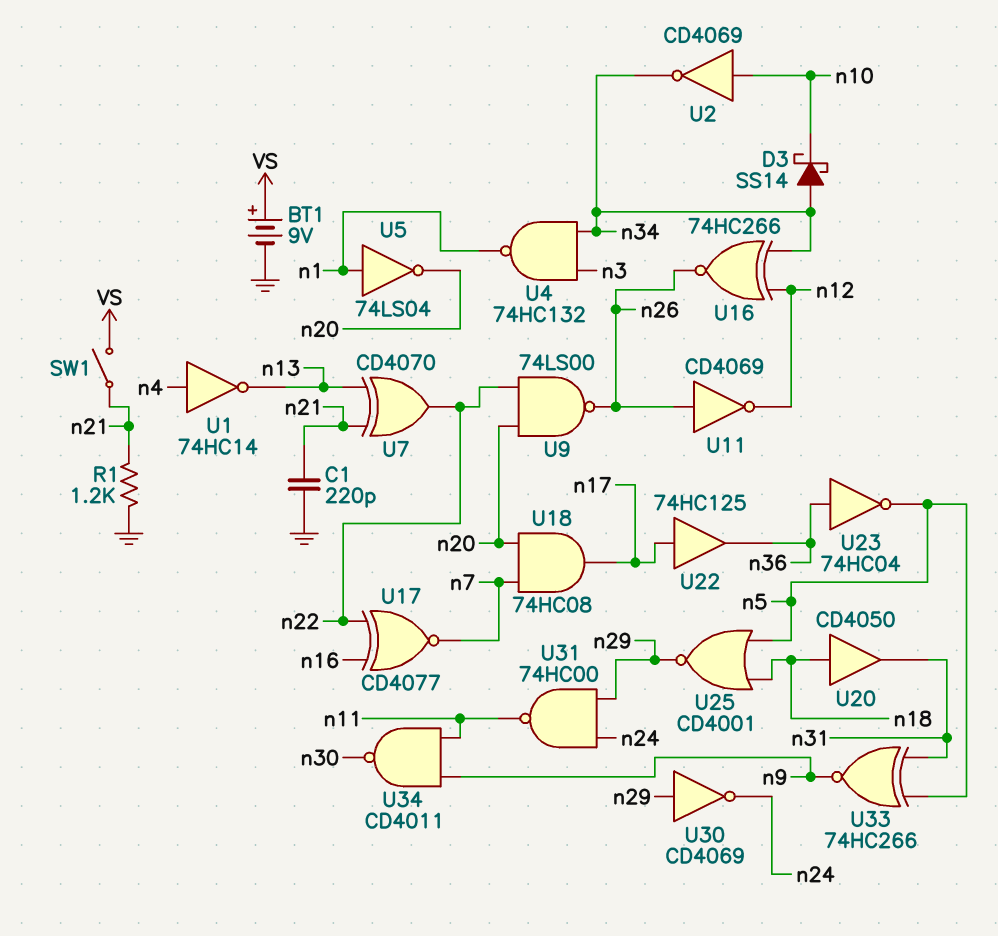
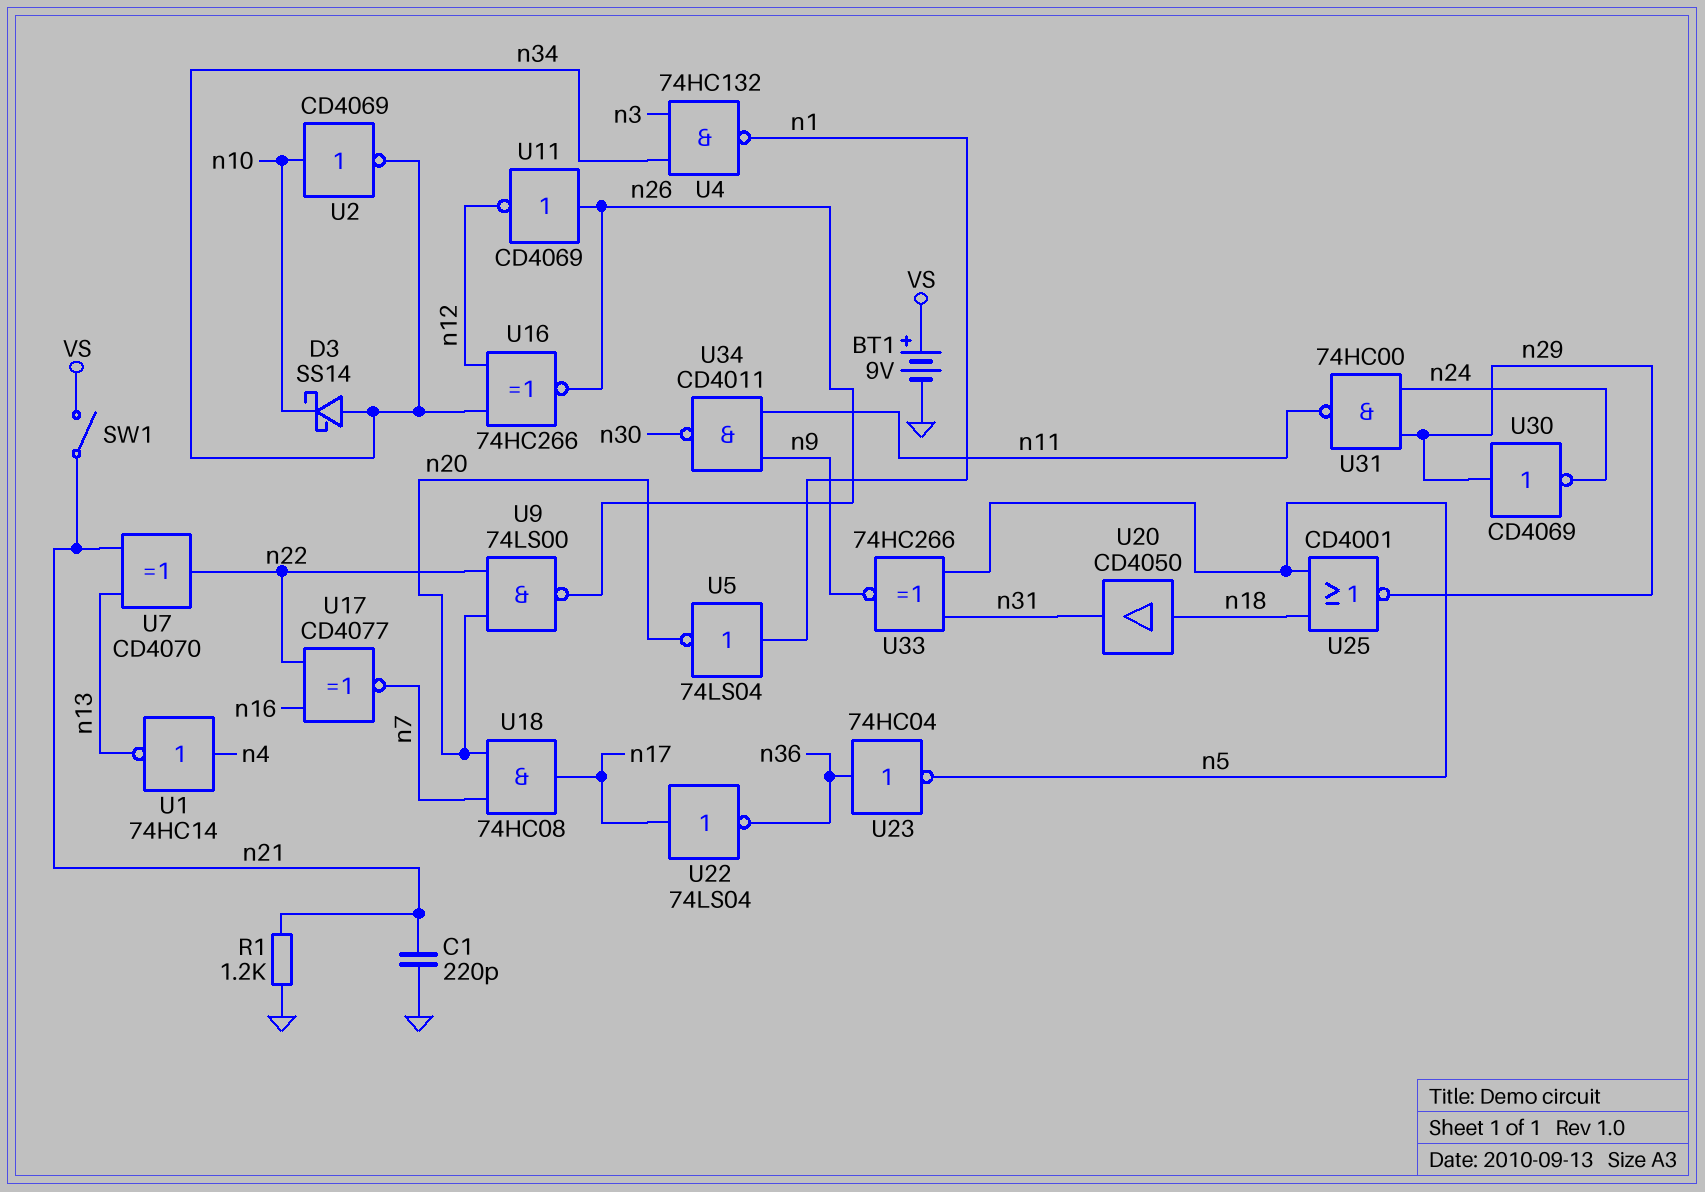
U22: buffer 74HC125 (in n17, out n36) -> NOT 74LS04 (in n17, out n36)

